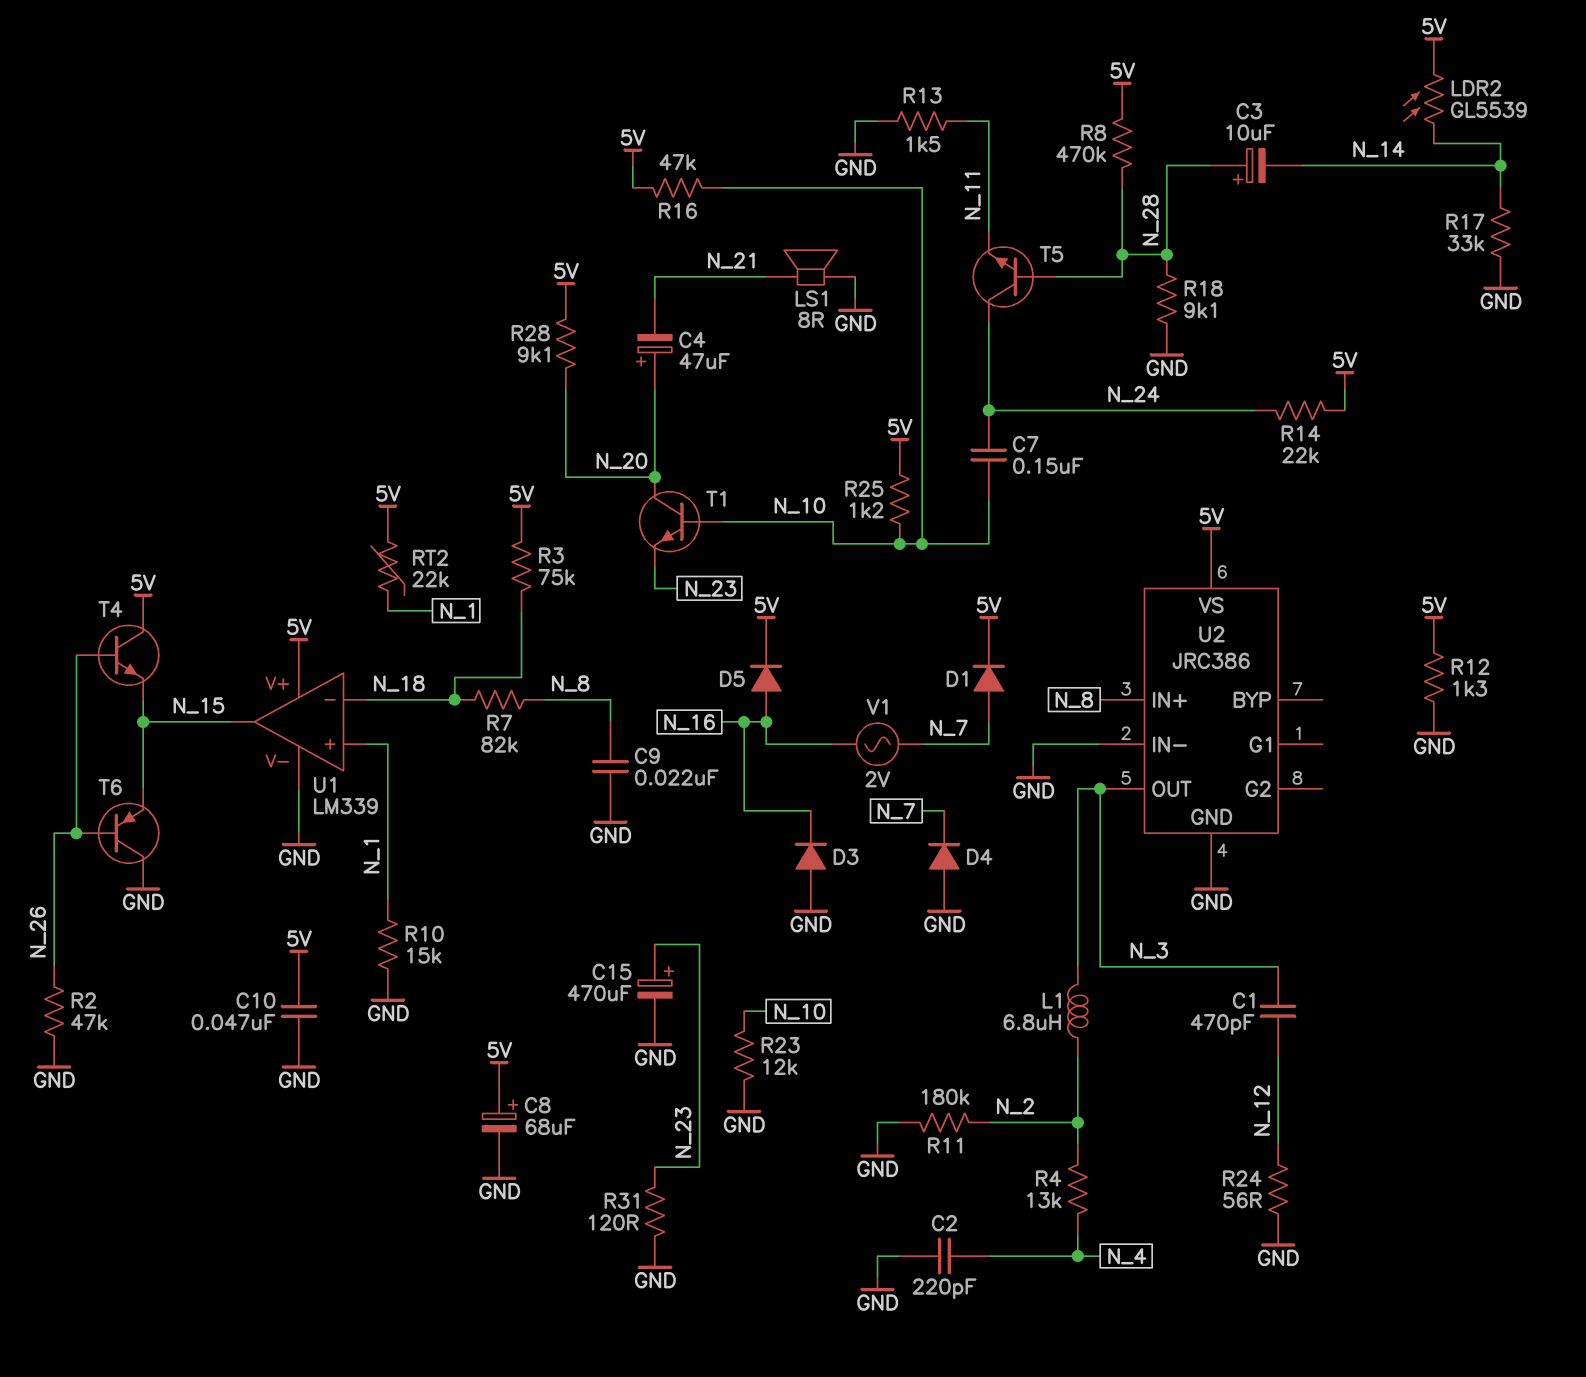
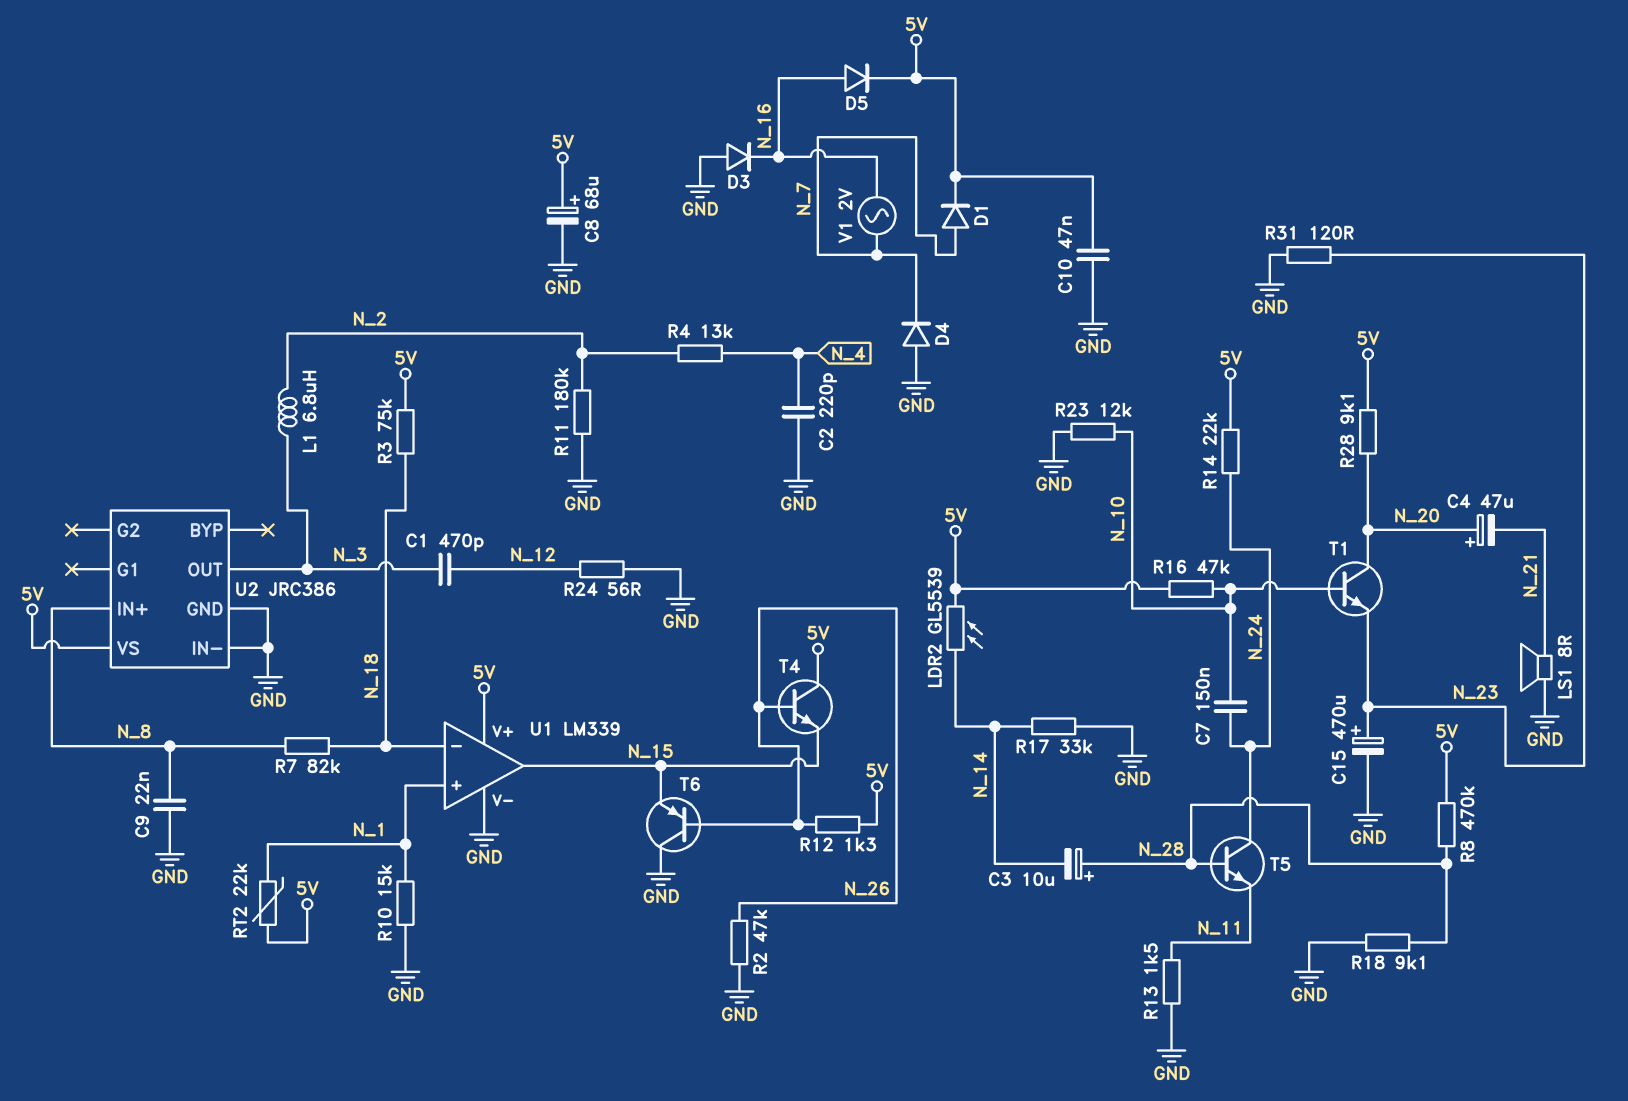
R12: 1.3k (5V, GND) -> 1.3k (5V, N_26)
R25: 1.2k (5V, N_10) -> none

